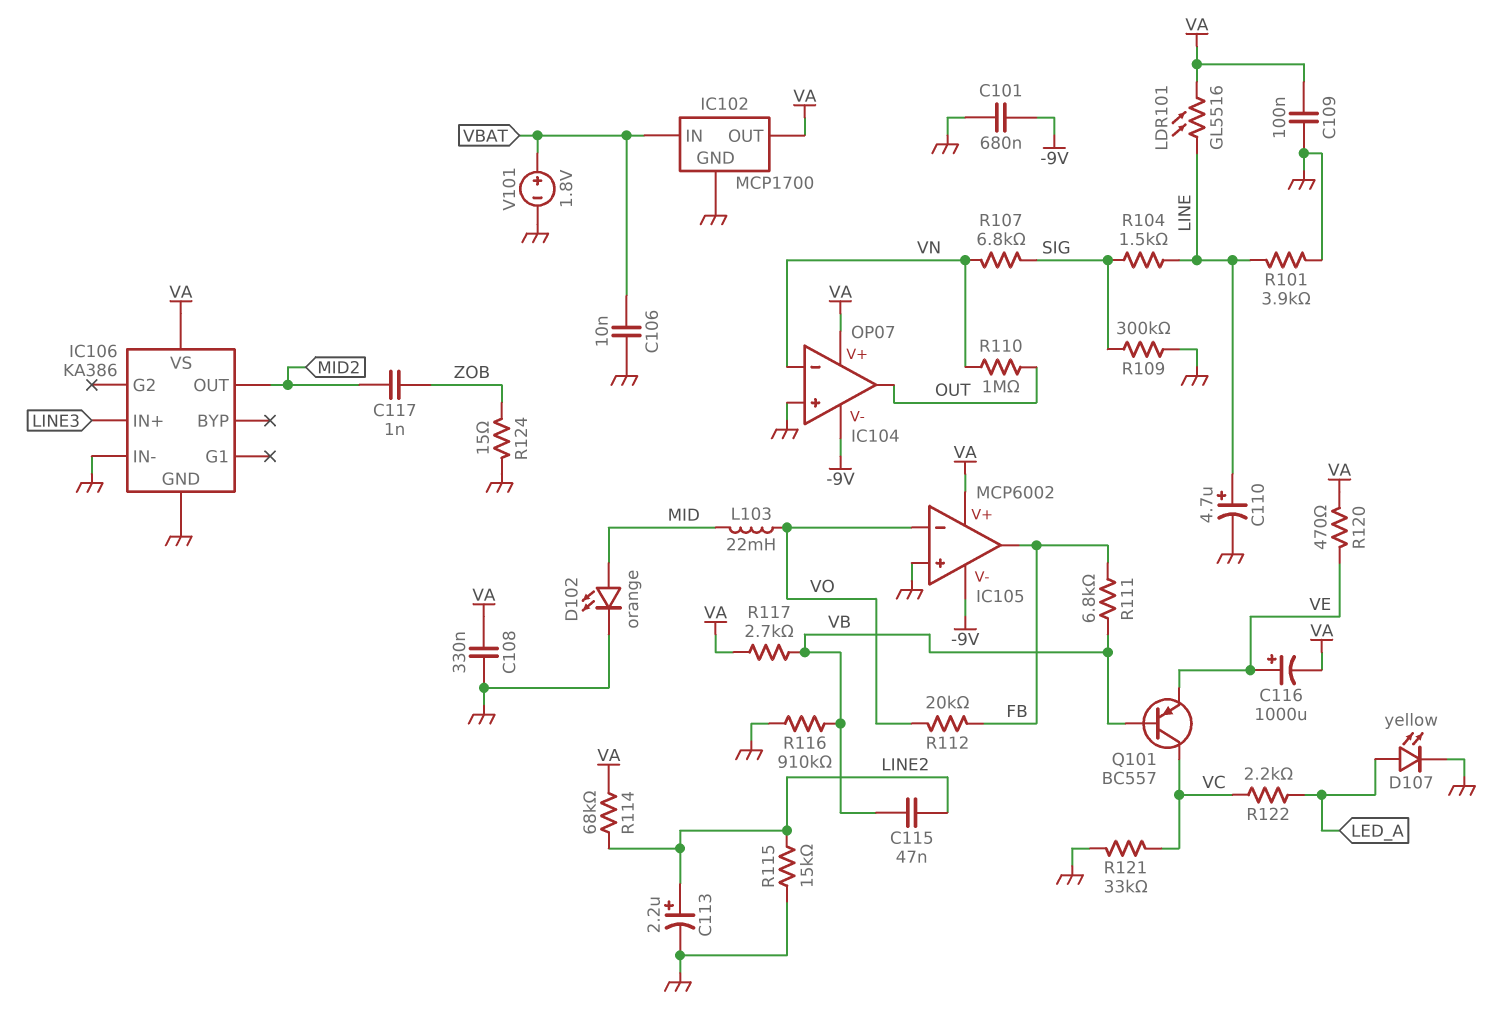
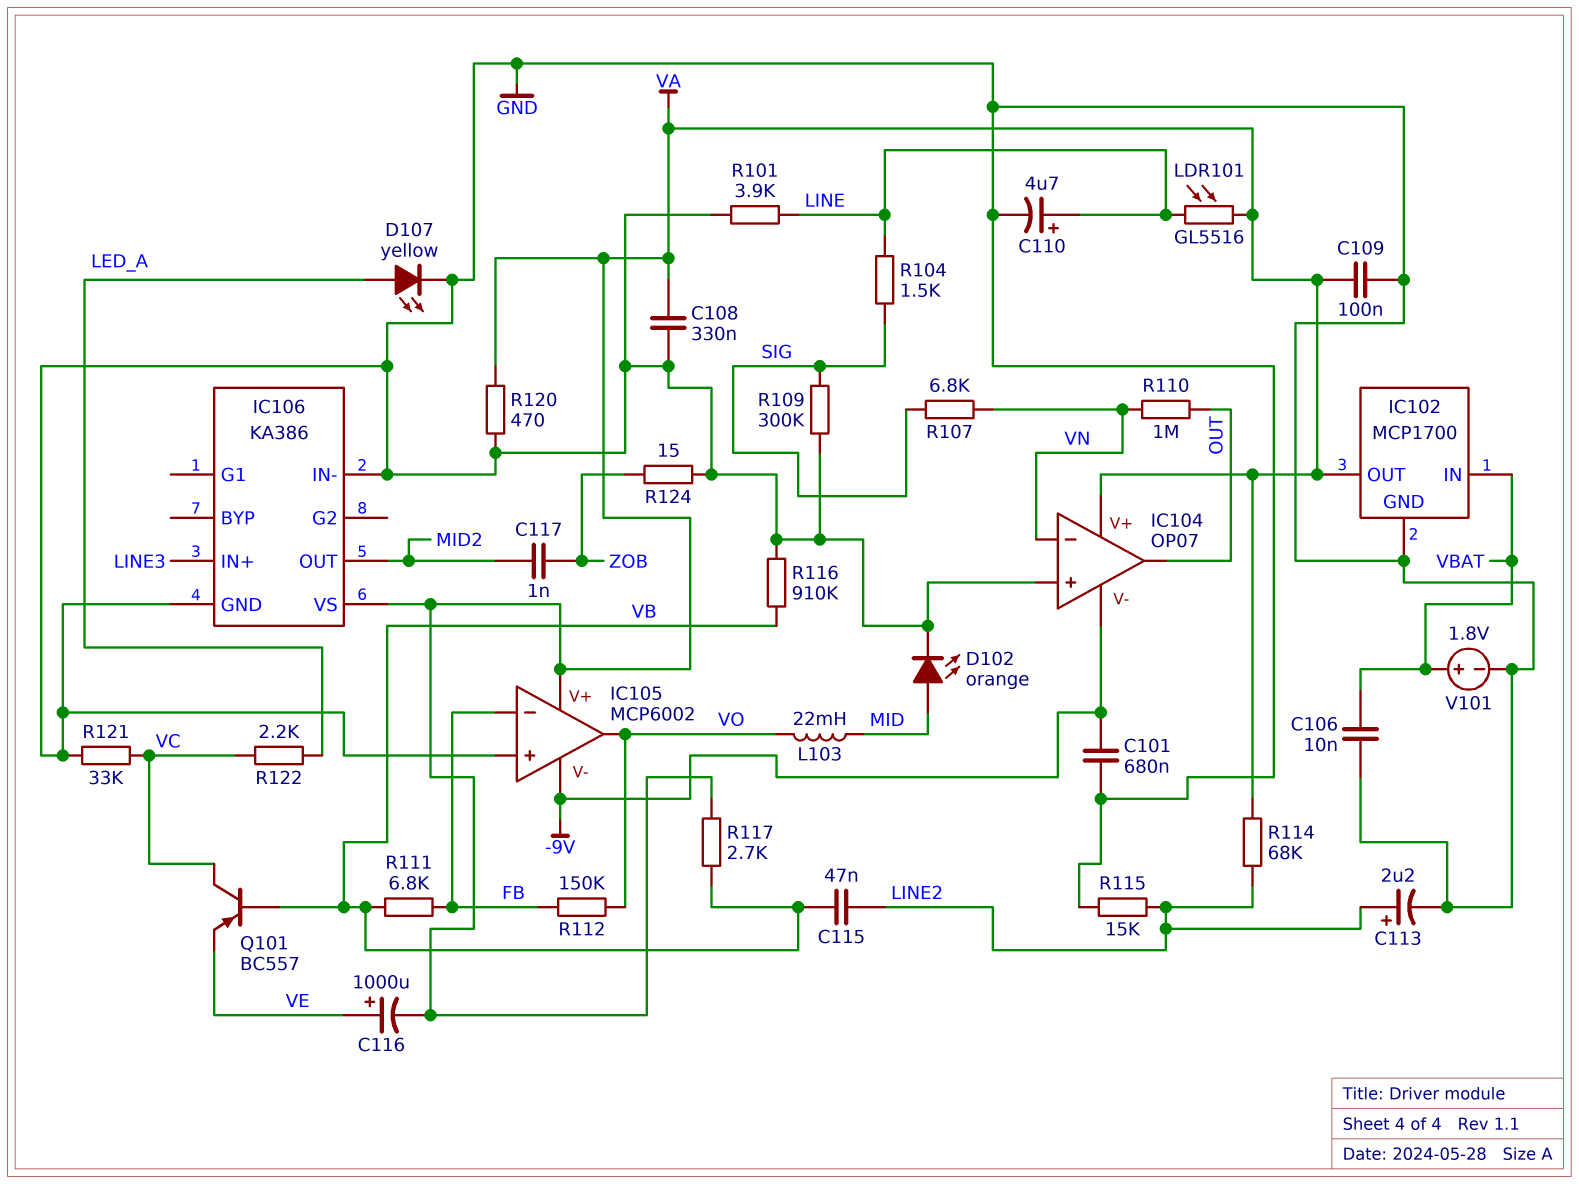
IC105 pin in-: VO -> FB
IC105 pin out: FB -> VO
R112: 20k (FB, VO) -> 150k (FB, VO)
R120: 470 (VA, VE) -> 470 (GND, VA)

